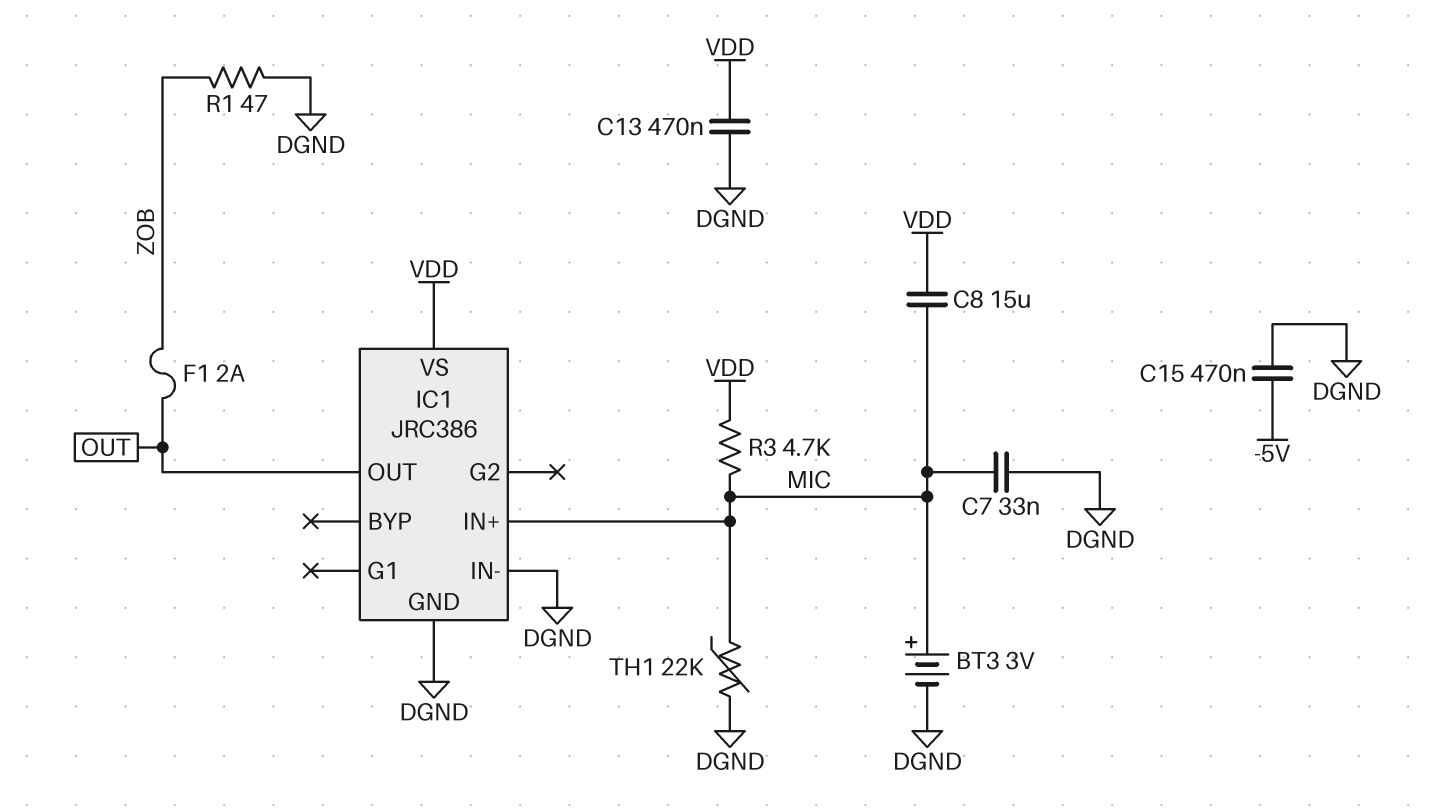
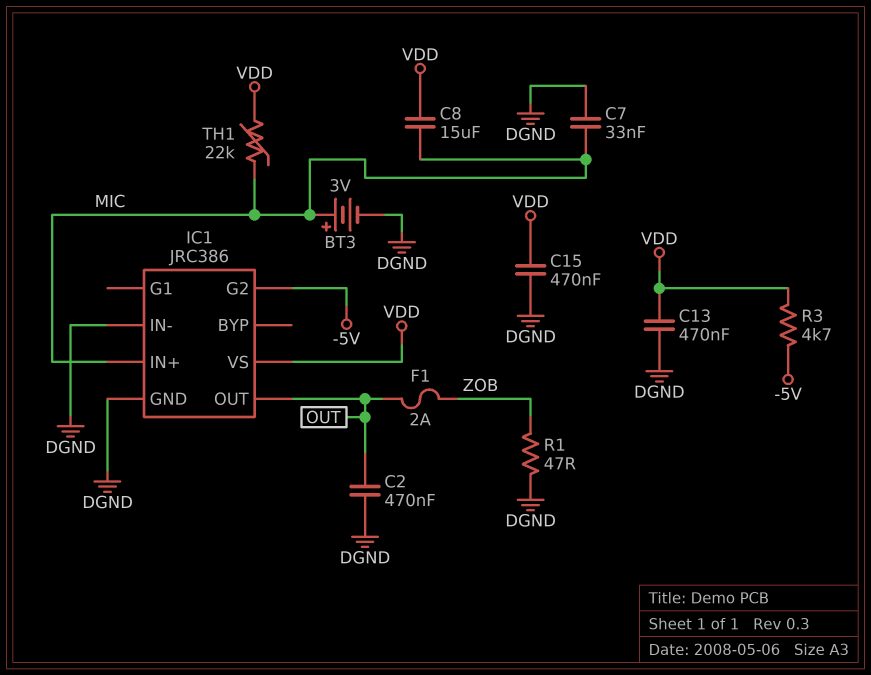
C2: none -> 470nF (DGND, OUT)
C15: 470nF (-5V, DGND) -> 470nF (DGND, VDD)
IC1 pin G2: none -> -5V
R3: 4.7k (MIC, VDD) -> 4.7k (-5V, VDD)
TH1: 22k (DGND, MIC) -> 22k (MIC, VDD)

